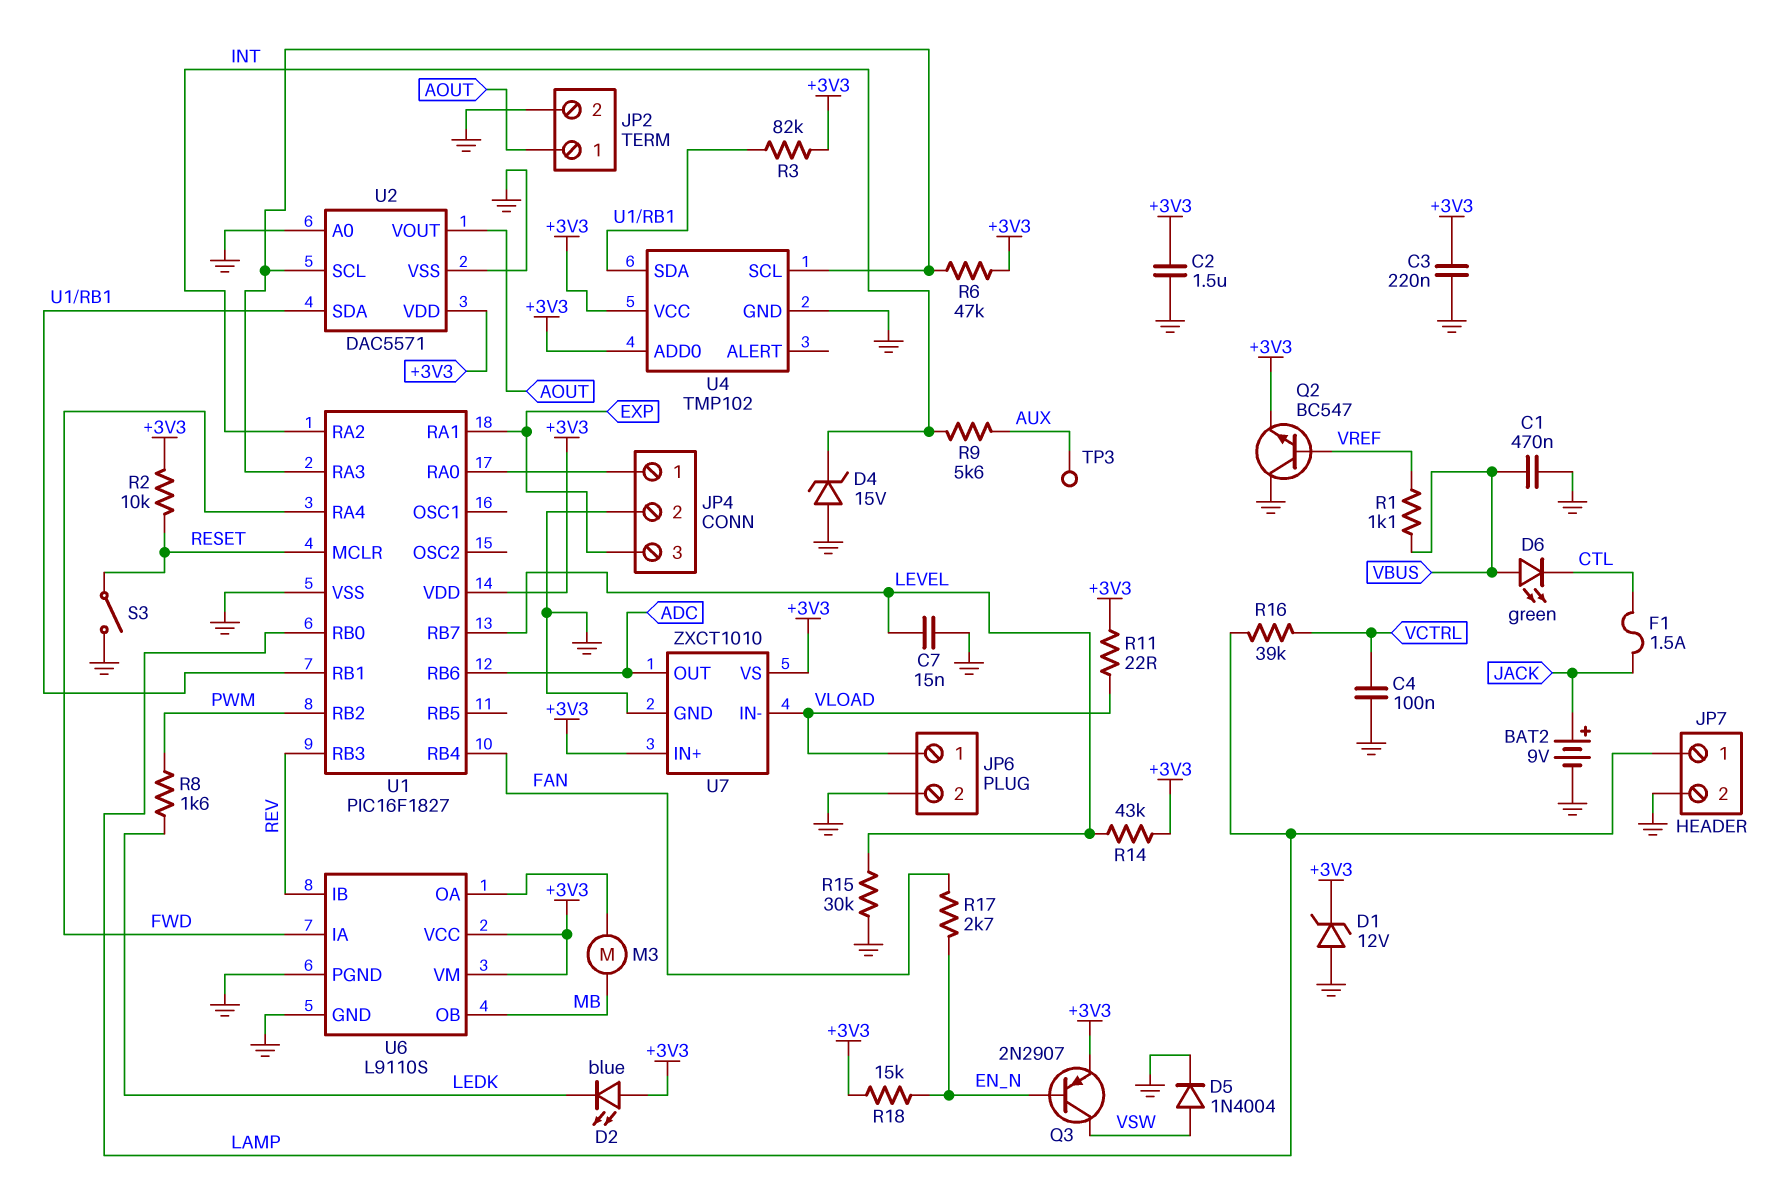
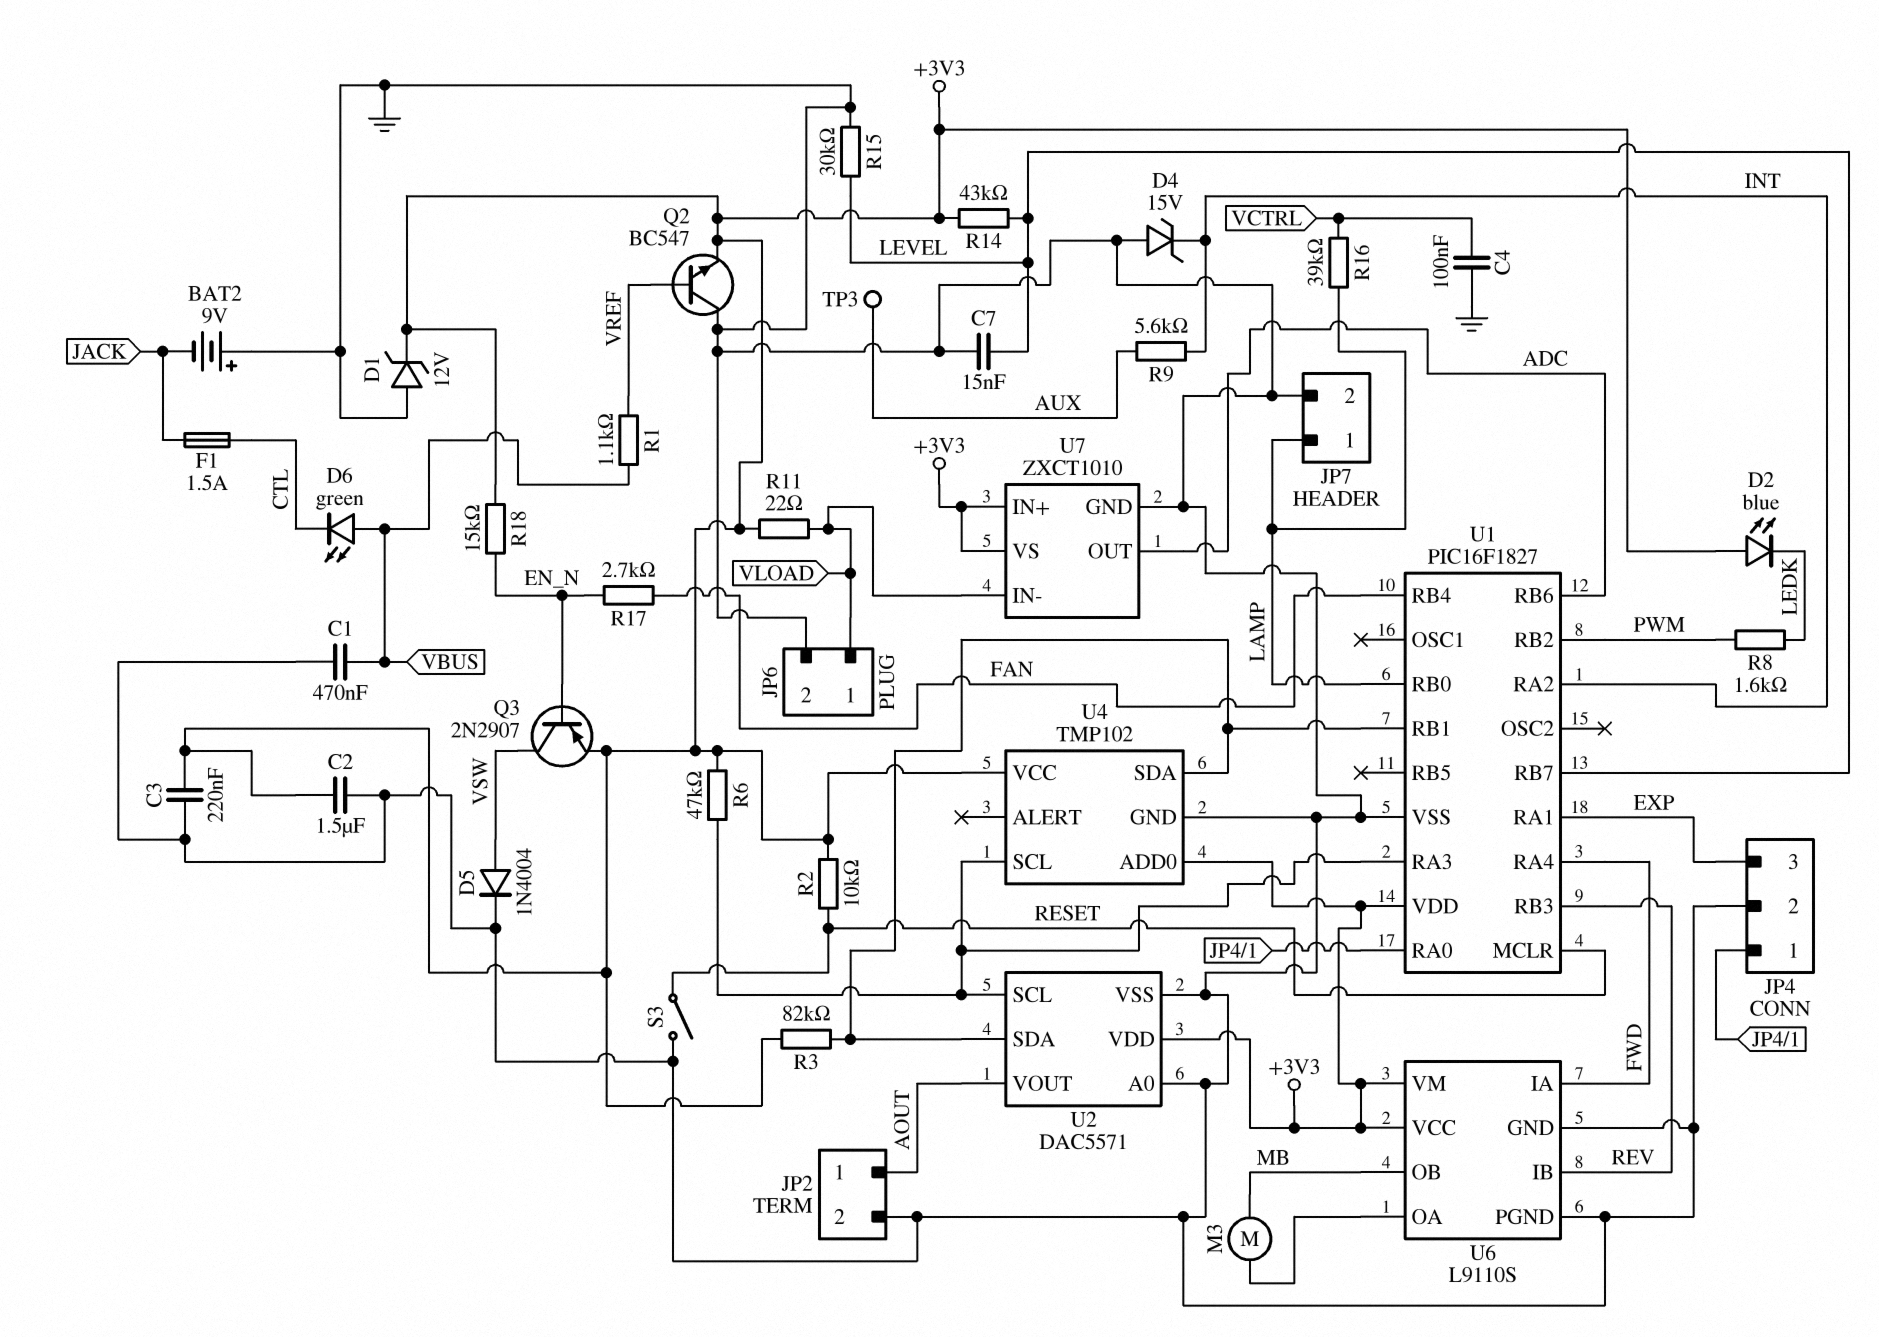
BAT2: 9V (plus JACK, minus GND) -> 9V (plus GND, minus JACK)

